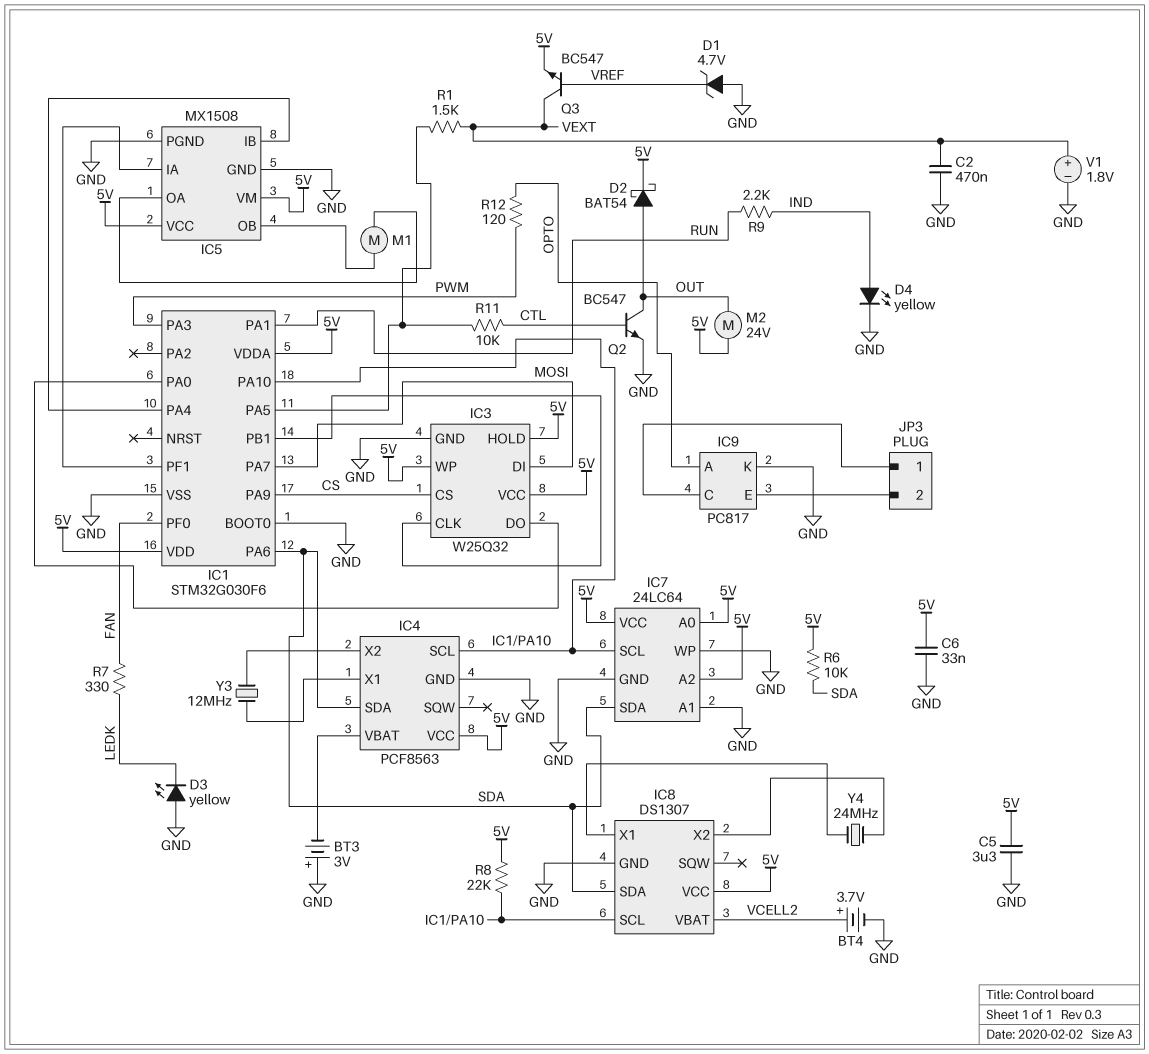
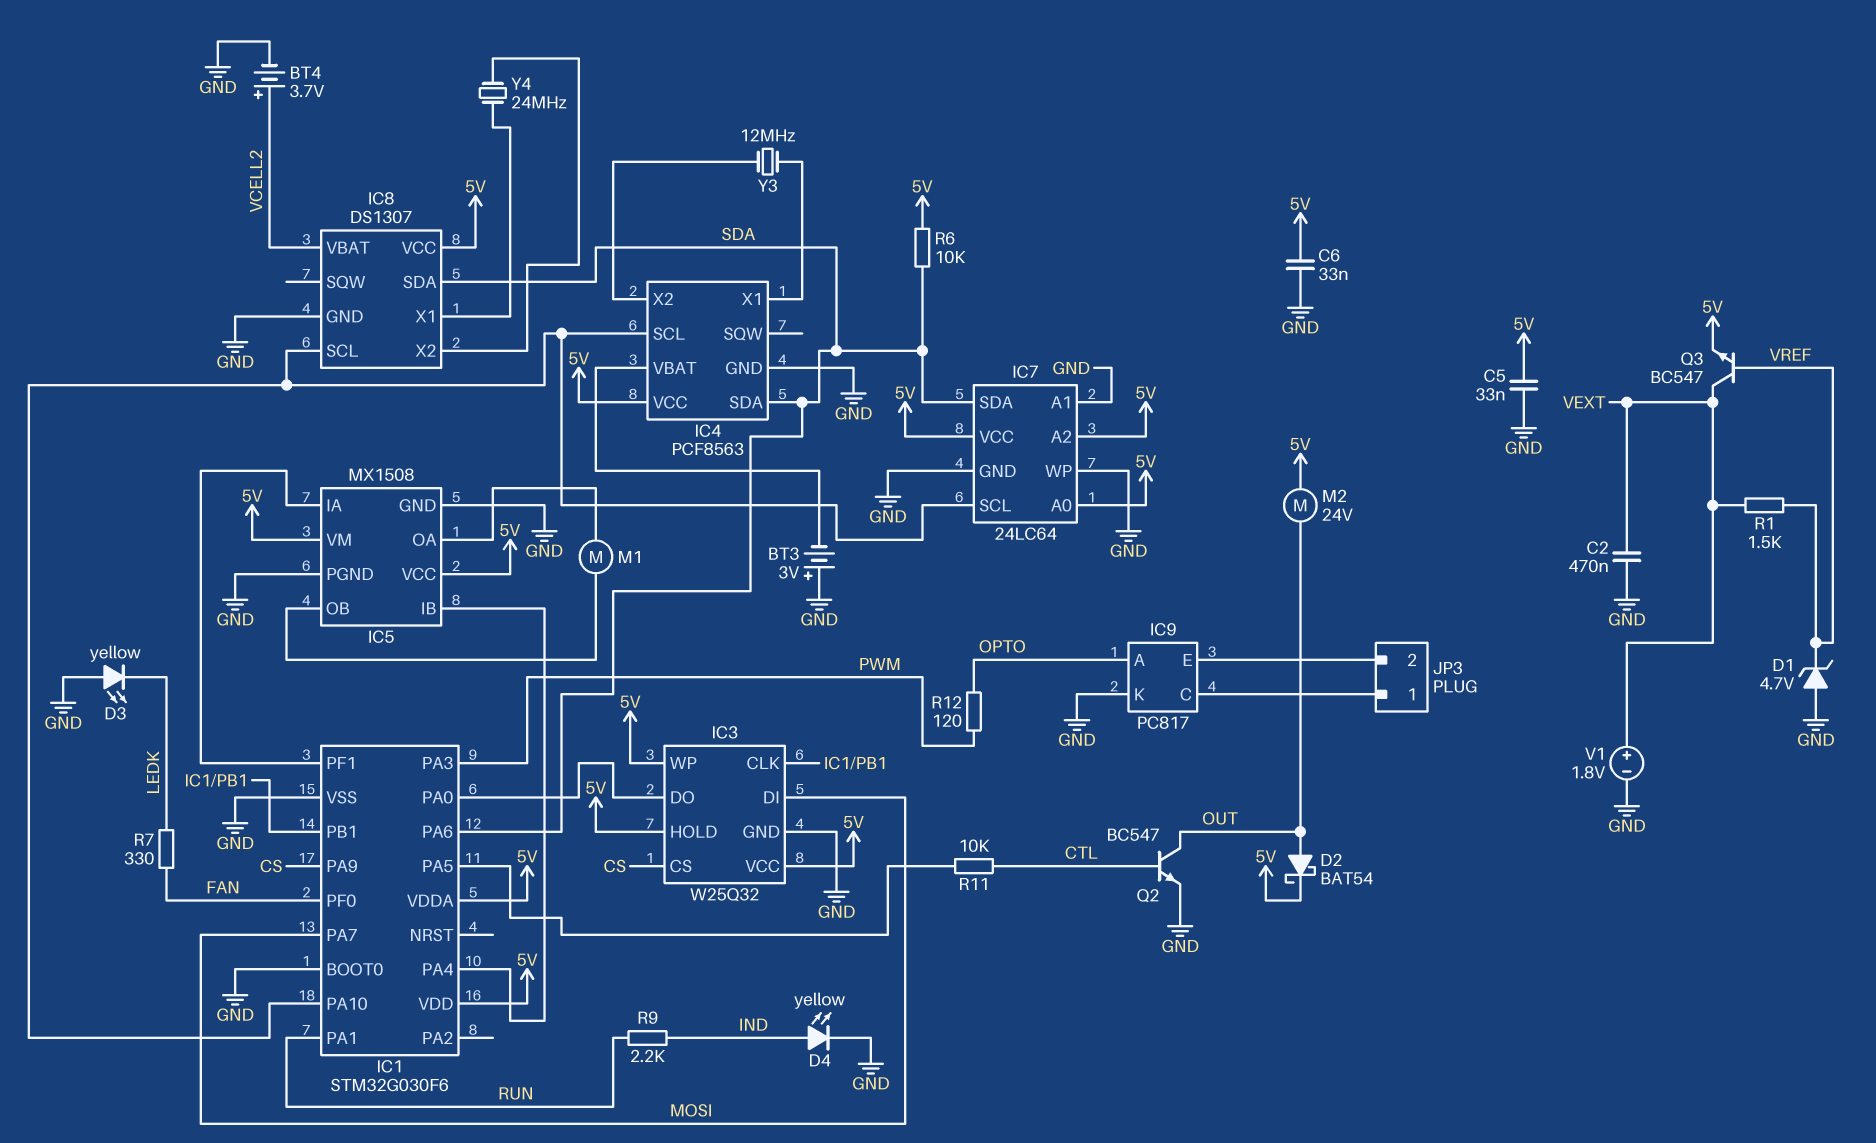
C5: 3.3uF (5V, GND) -> 33nF (5V, GND)
R1: 1.5k (IC1/PA5, VEXT) -> 1.5k (VEXT, VREF)
R8: 22k (5V, IC1/PA10) -> none

